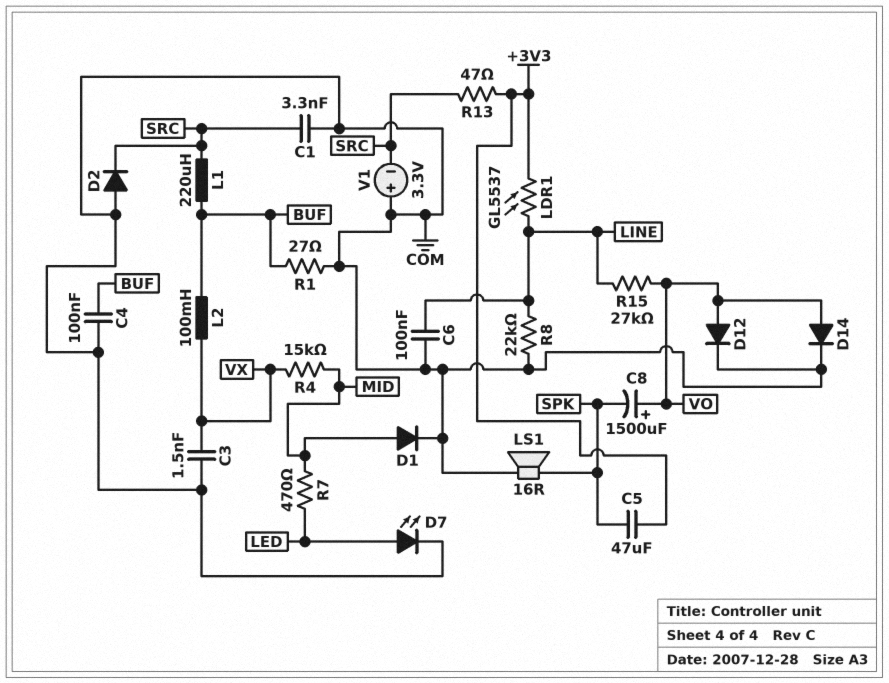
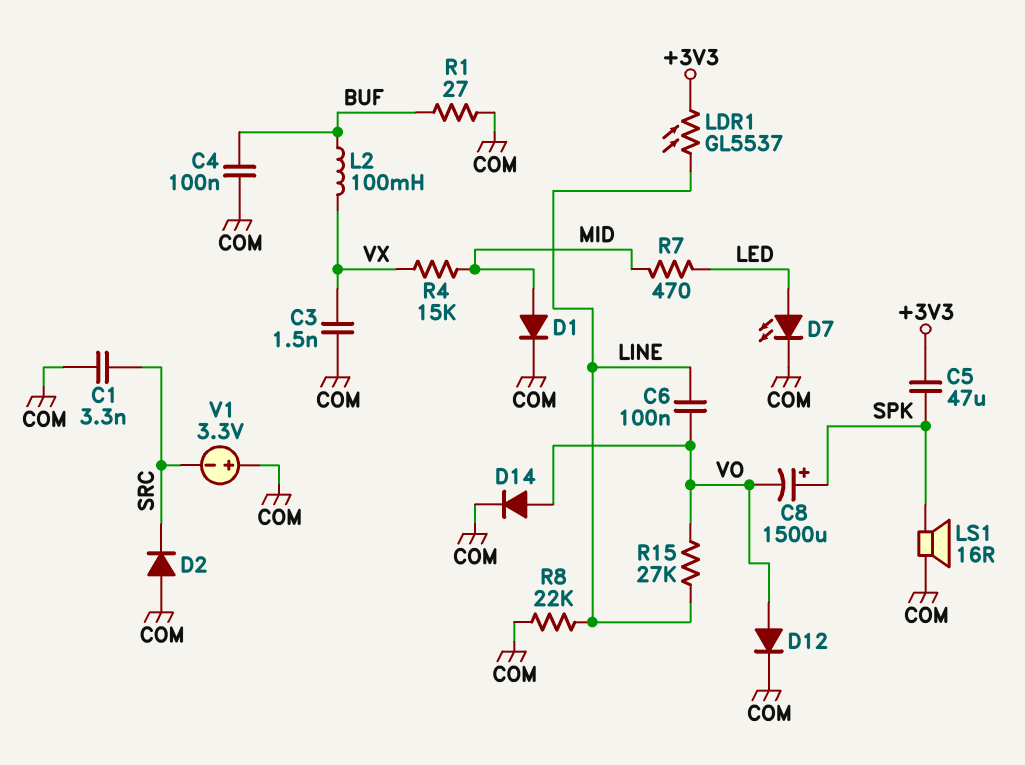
C6: 100nF (COM, LINE) -> 100nF (LINE, VO)
C8: 1500uF (plus VO, minus SPK) -> 1500uF (plus SPK, minus VO)
L1: 220uH (BUF, SRC) -> none
R13: 47 (+3V3, SRC) -> none

